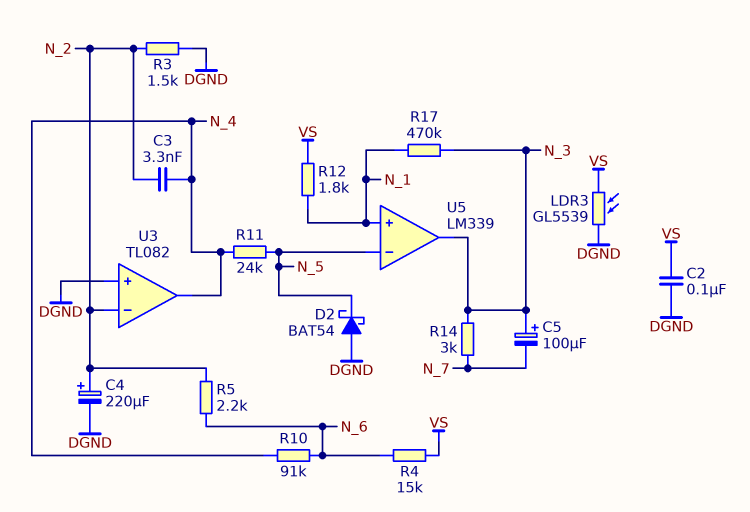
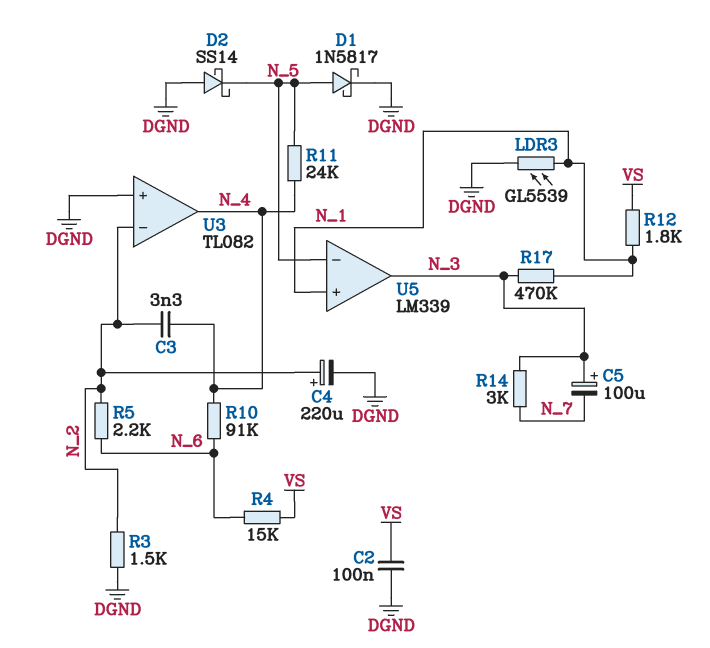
D1: none -> schottky 1N5817 (A N_5, K DGND)
D2: schottky BAT54 (A DGND, K N_5) -> schottky SS14 (A DGND, K N_5)
LDR3: GL5539 (DGND, VS) -> GL5539 (DGND, N_1)

